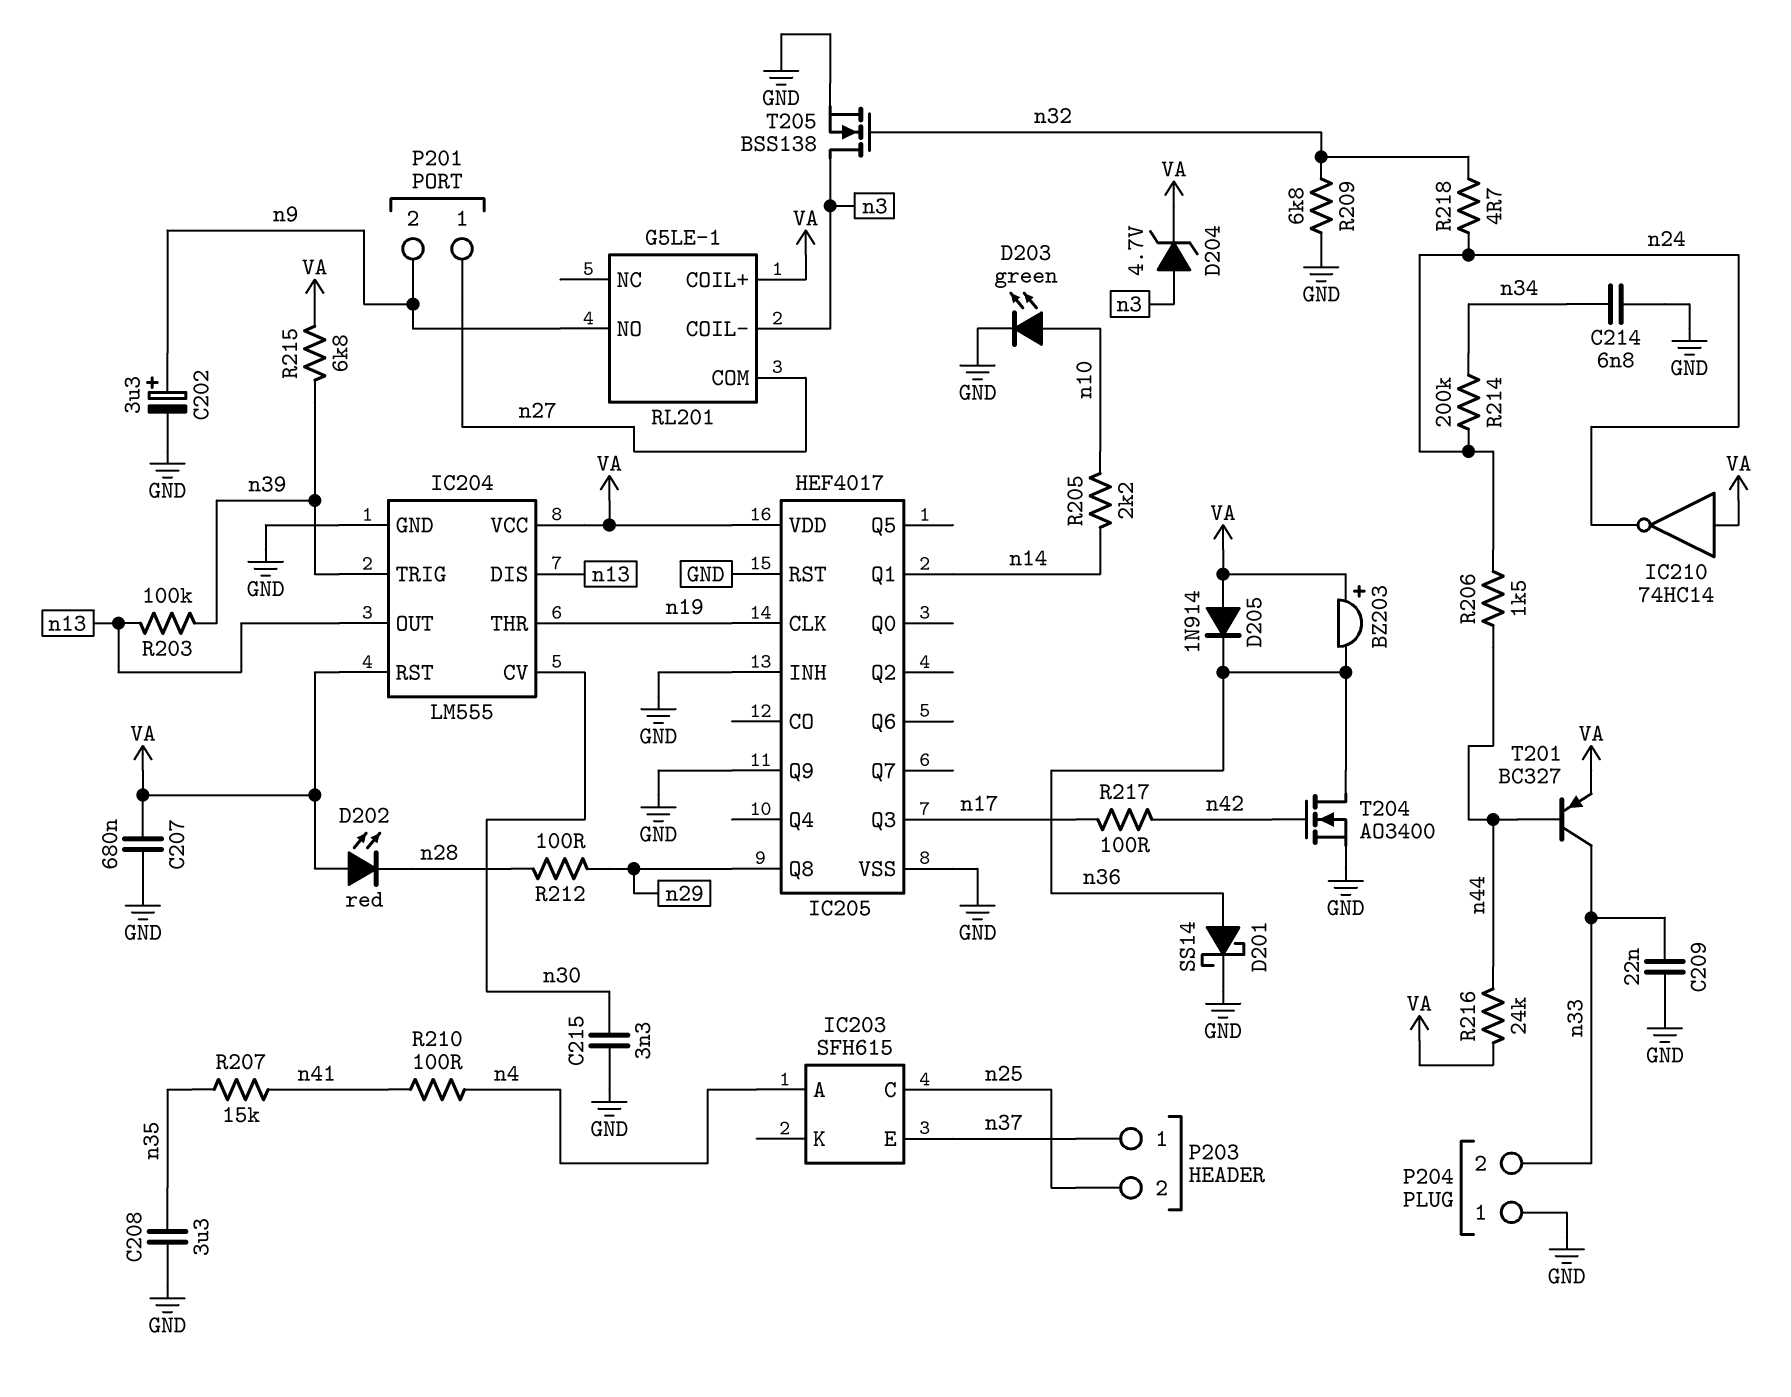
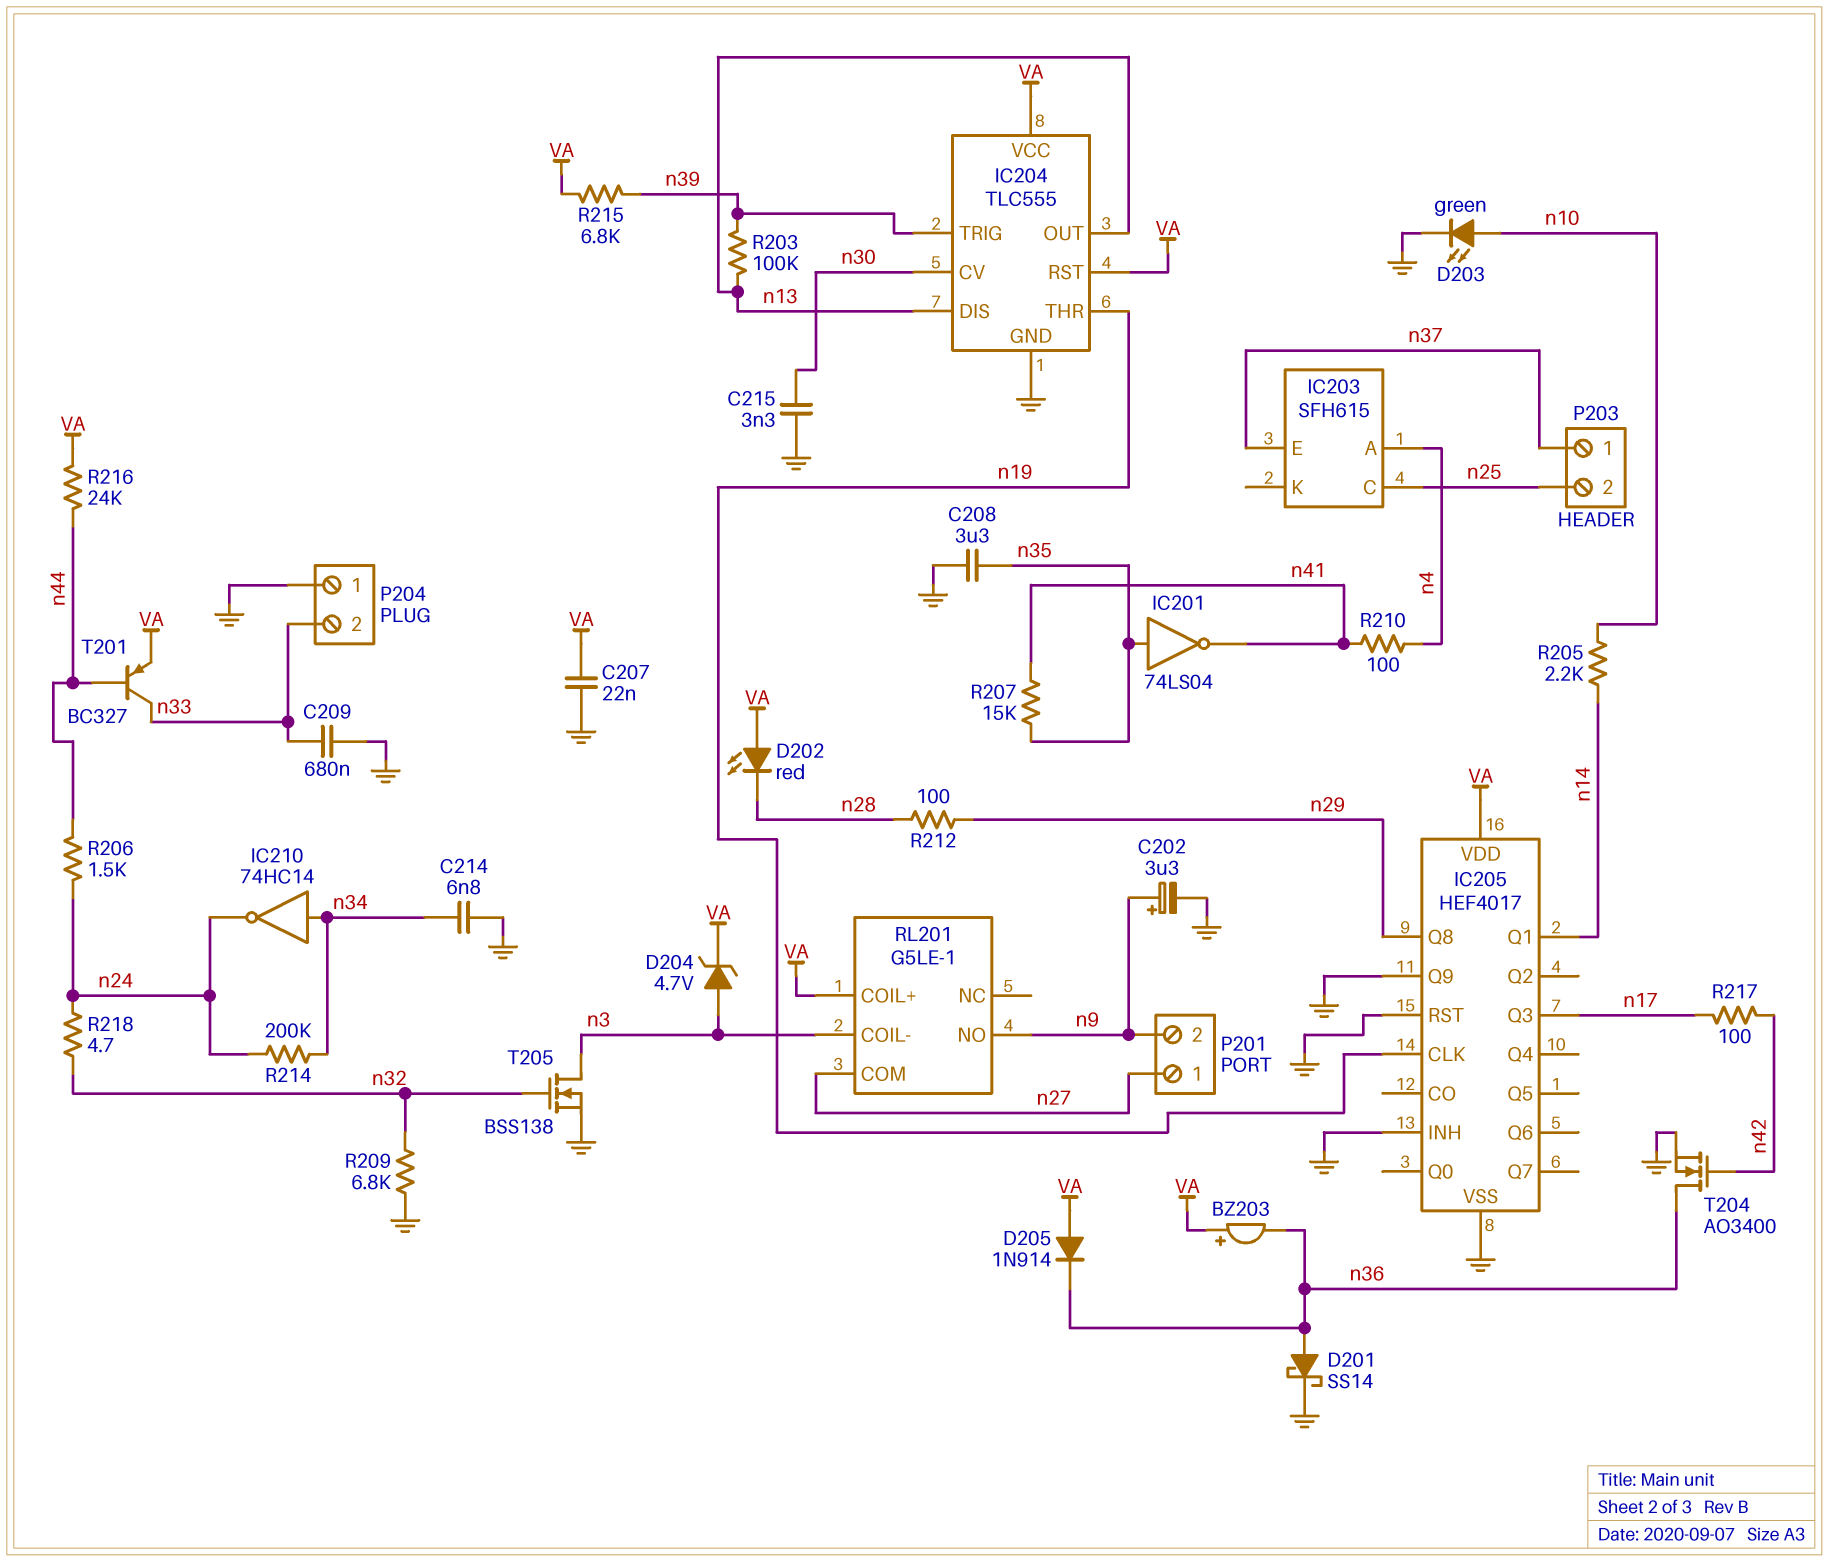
C207: 680nF (GND, VA) -> 22nF (GND, VA)
C209: 22nF (GND, n33) -> 680nF (GND, n33)
IC201: none -> NOT 74LS04 (in n35, out n41)
IC204: LM555 -> TLC555
IC210: NOT 74HC14 (in VA, out n24) -> NOT 74HC14 (in n34, out n24)

